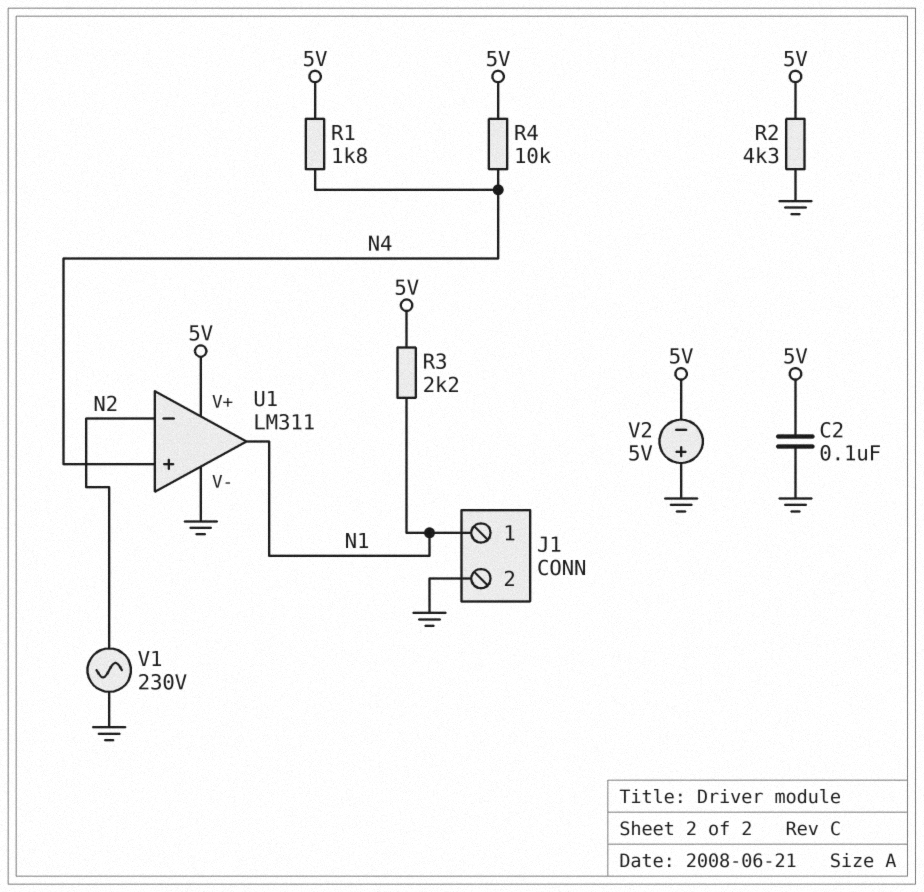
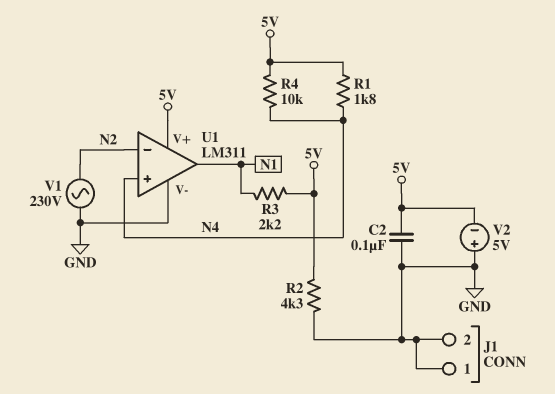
J1 pin 1: N1 -> GND

